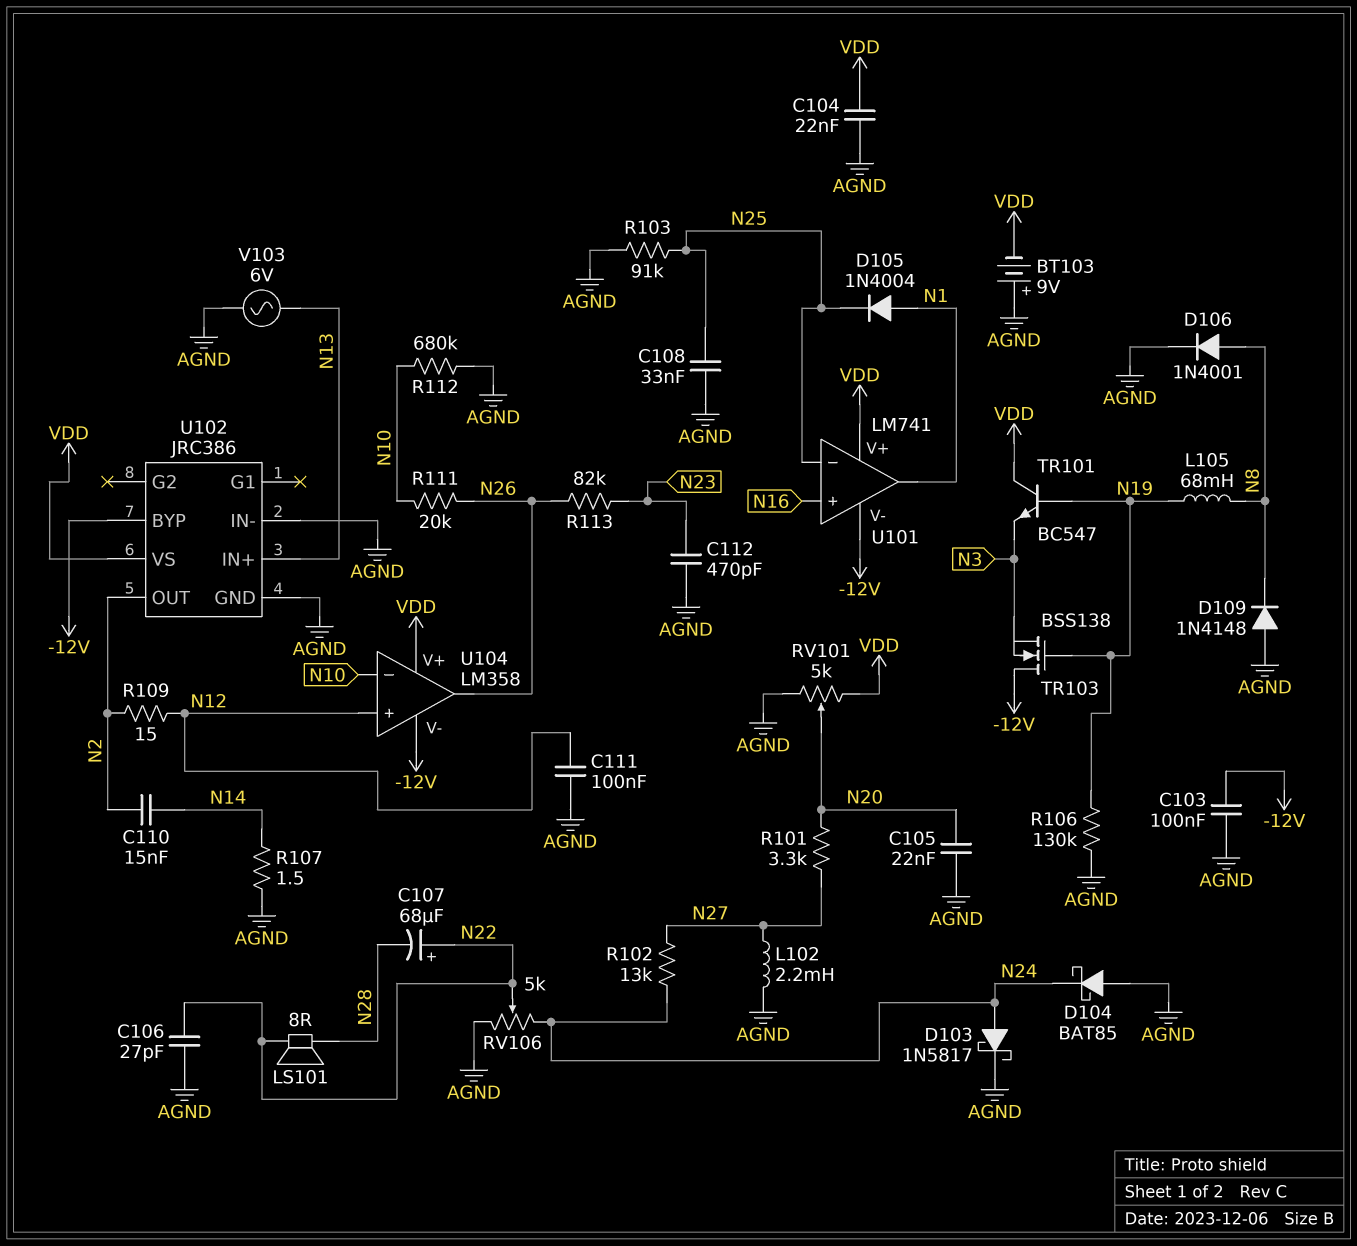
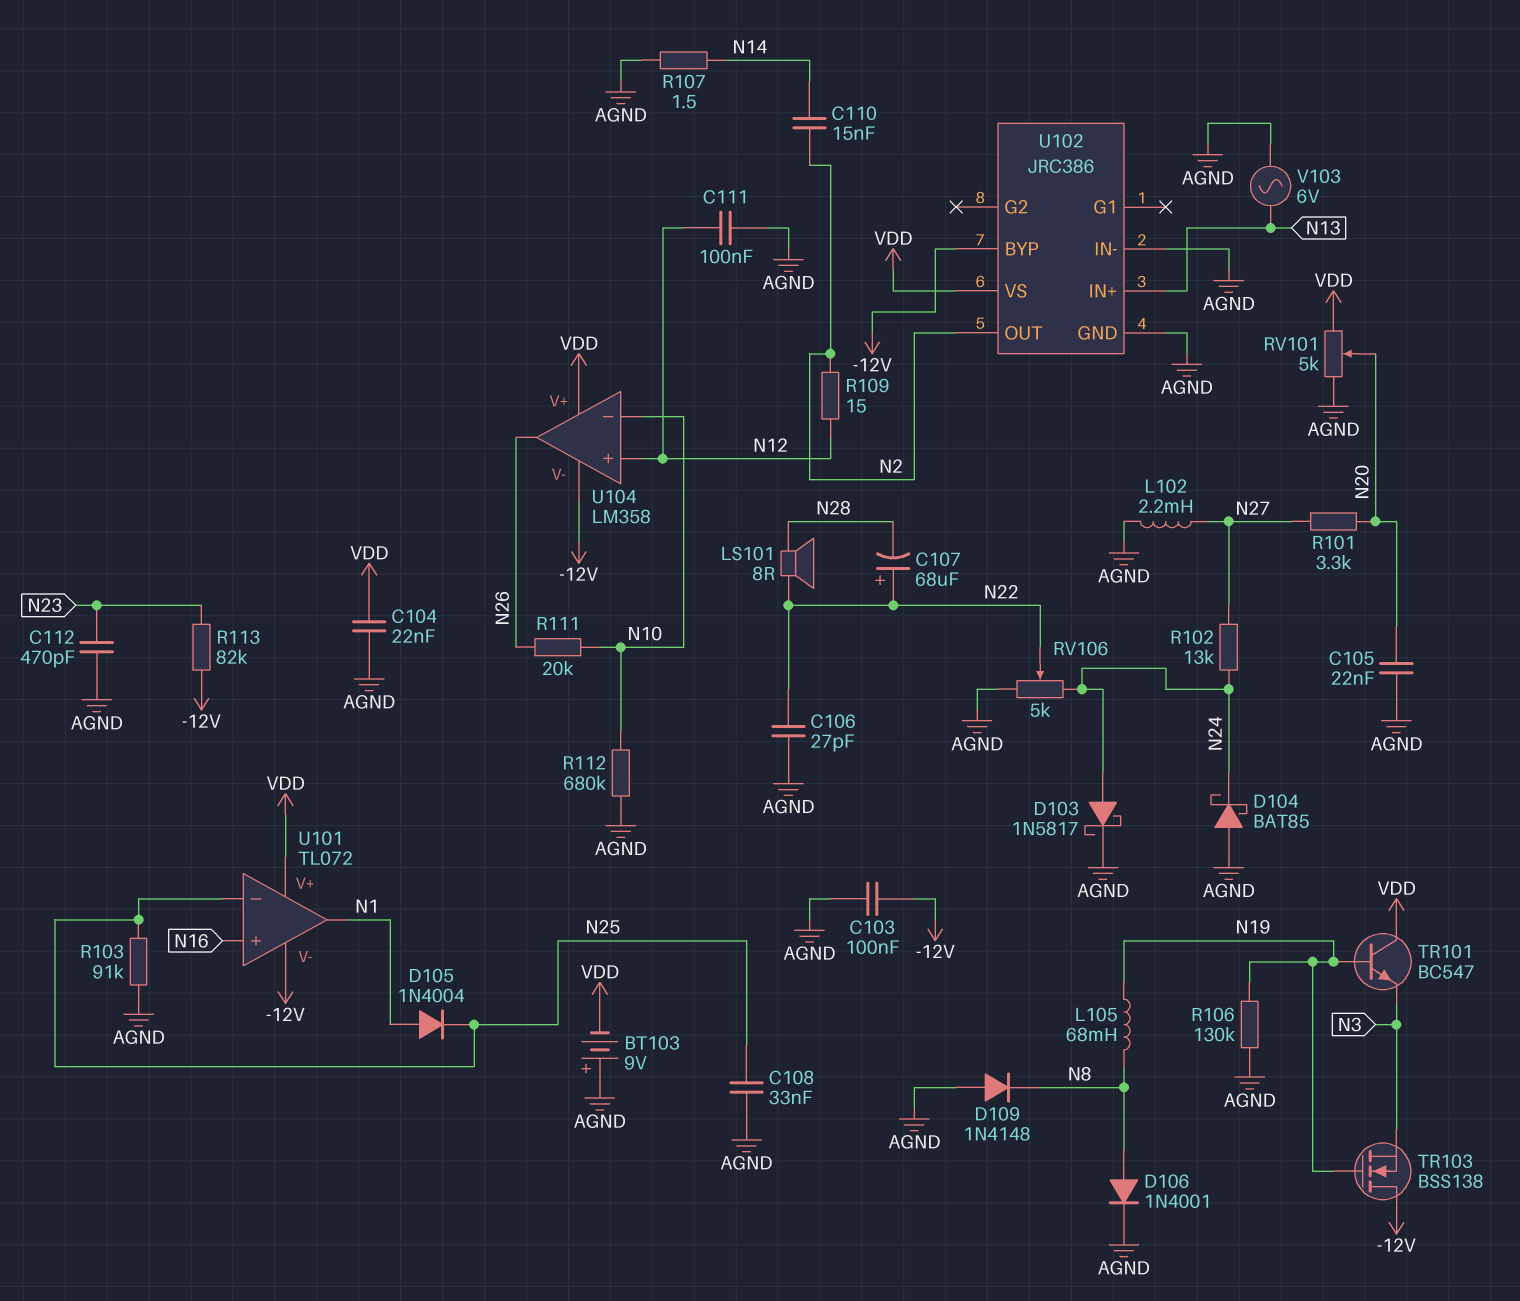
R113: 82k (N23, N26) -> 82k (-12V, N23)
U101: LM741 -> TL072

